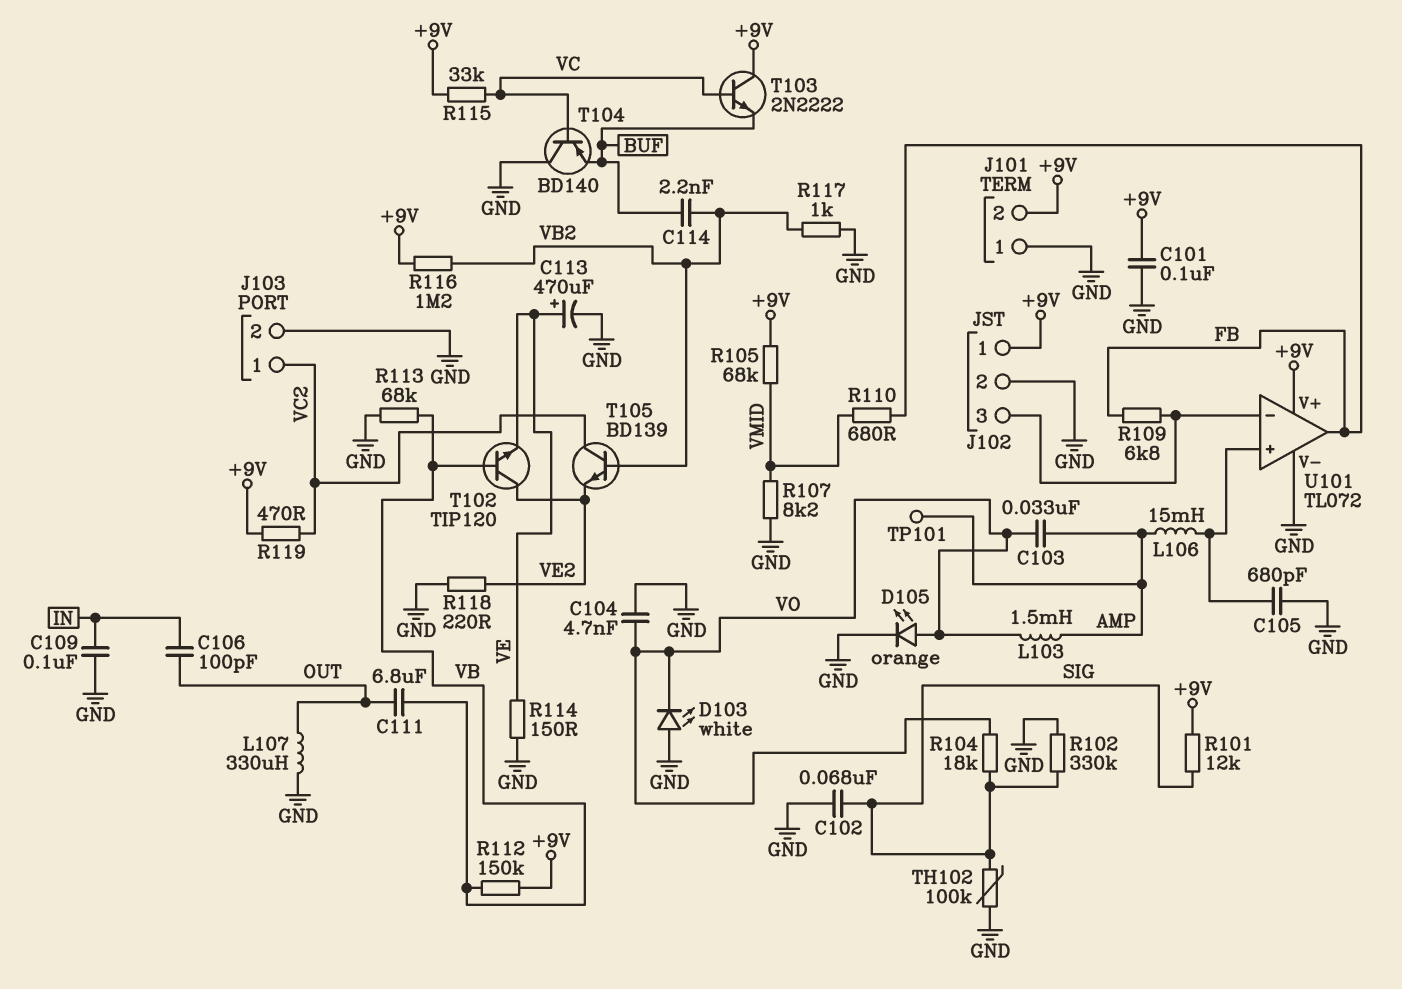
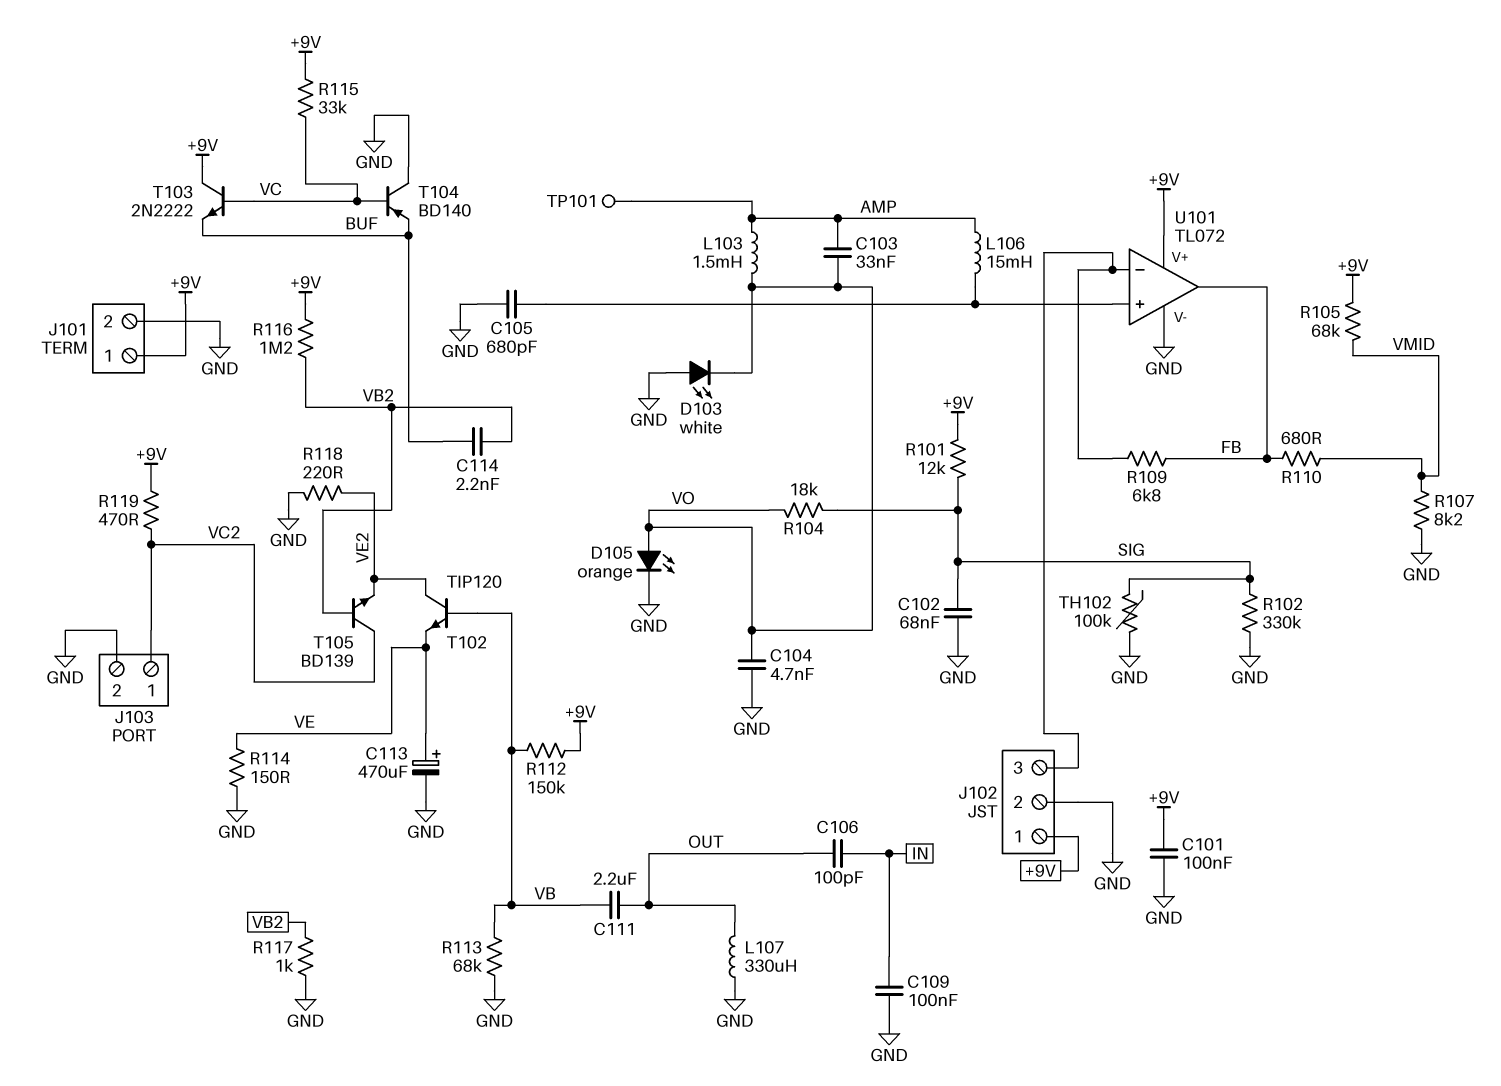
C111: 6.8uF (OUT, VB) -> 2.2uF (OUT, VB)
J101 pin 1: GND -> +9V
J101 pin 2: +9V -> GND

